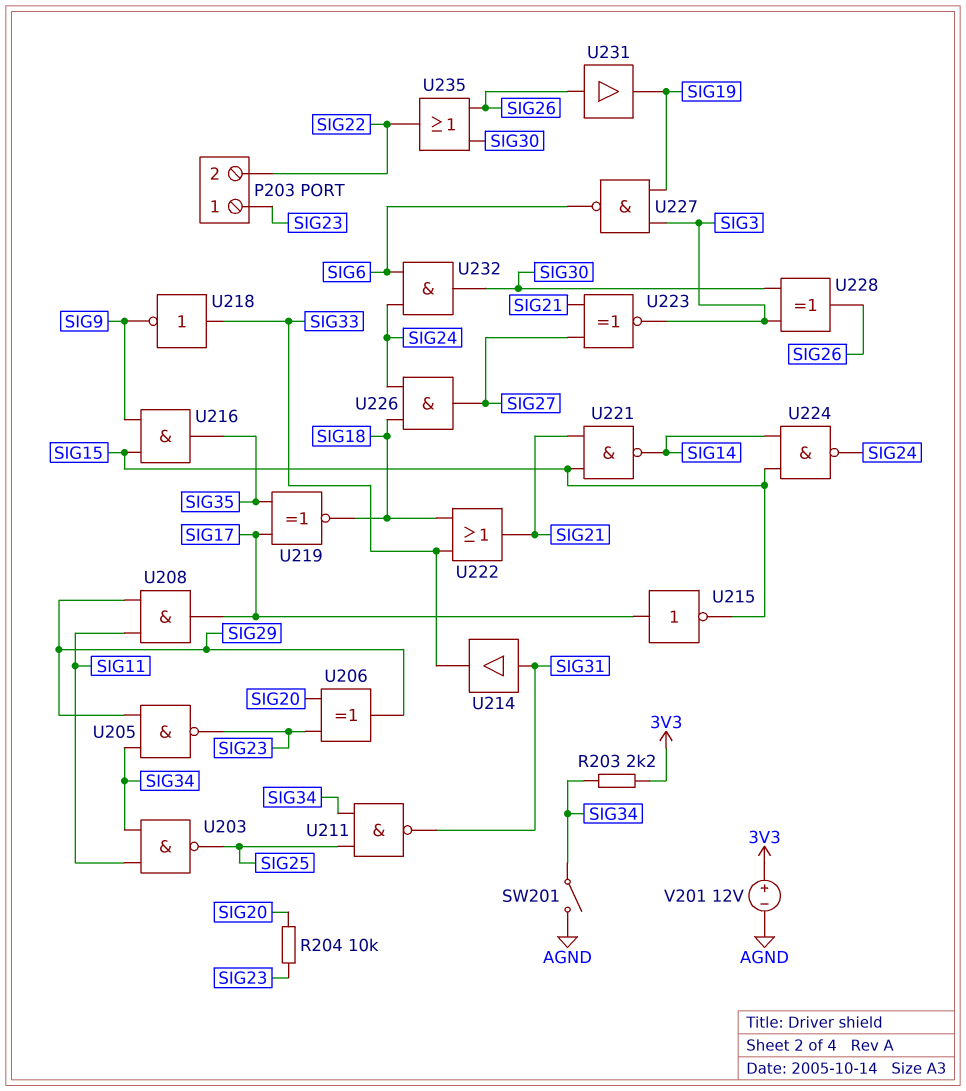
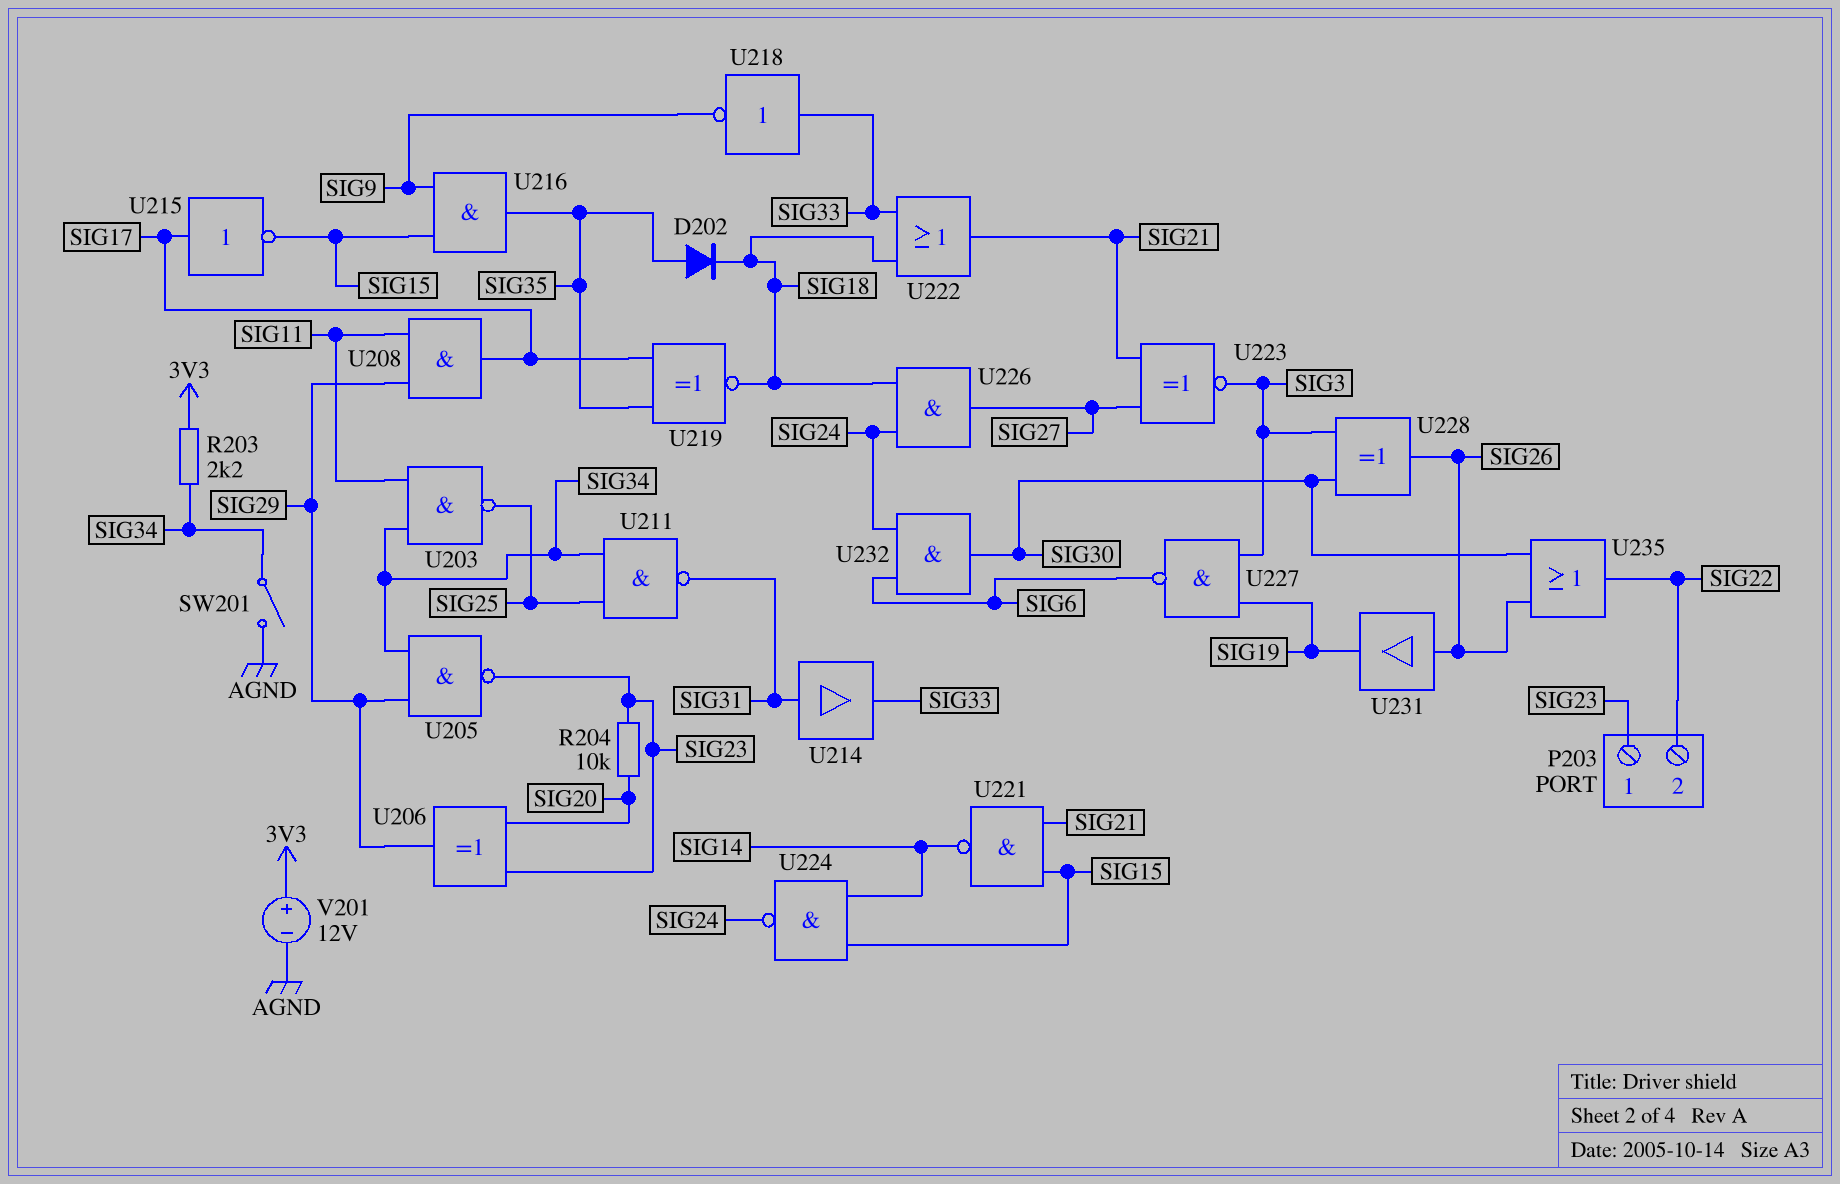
D202: none -> diode (A SIG35, K SIG18)

